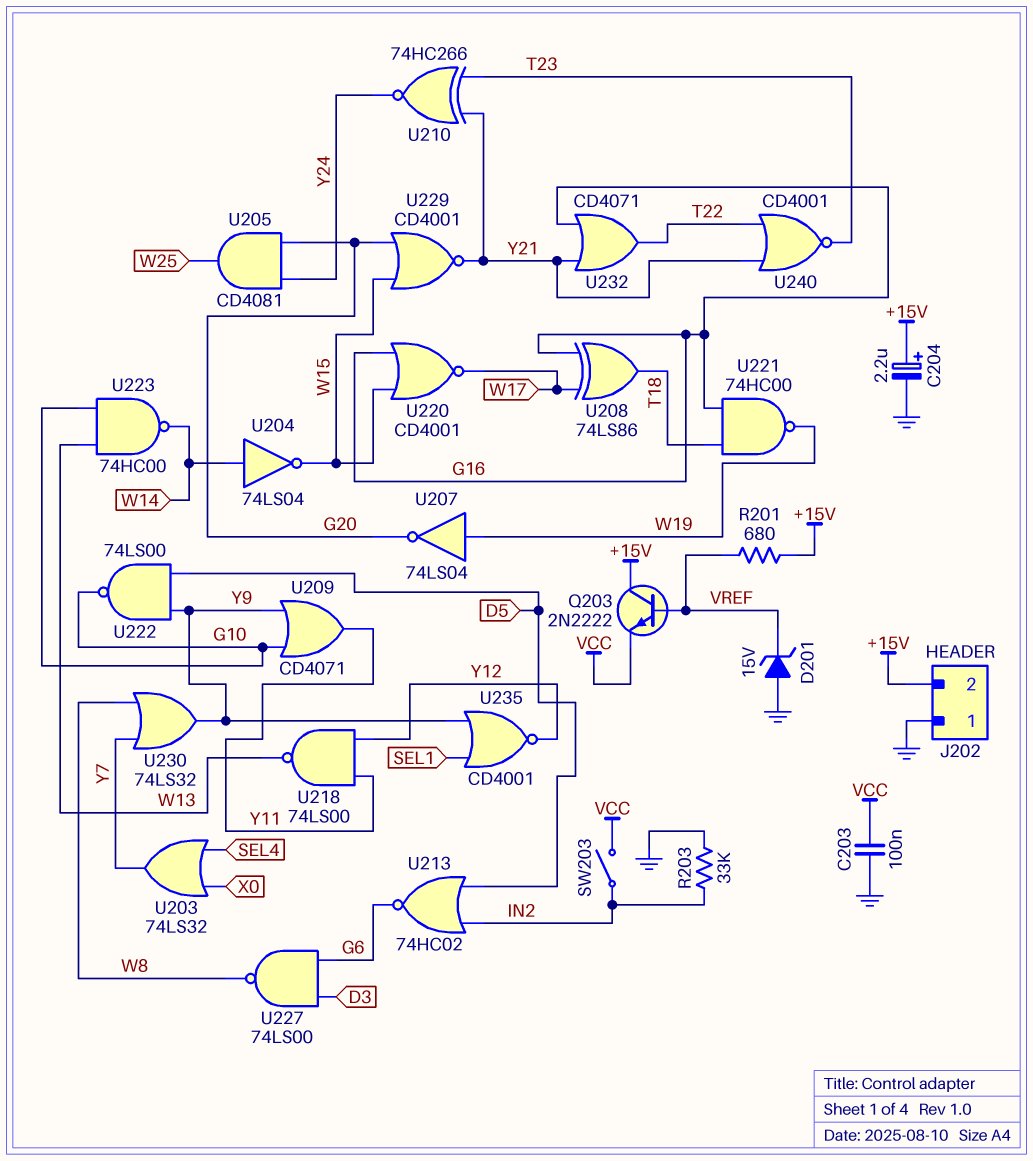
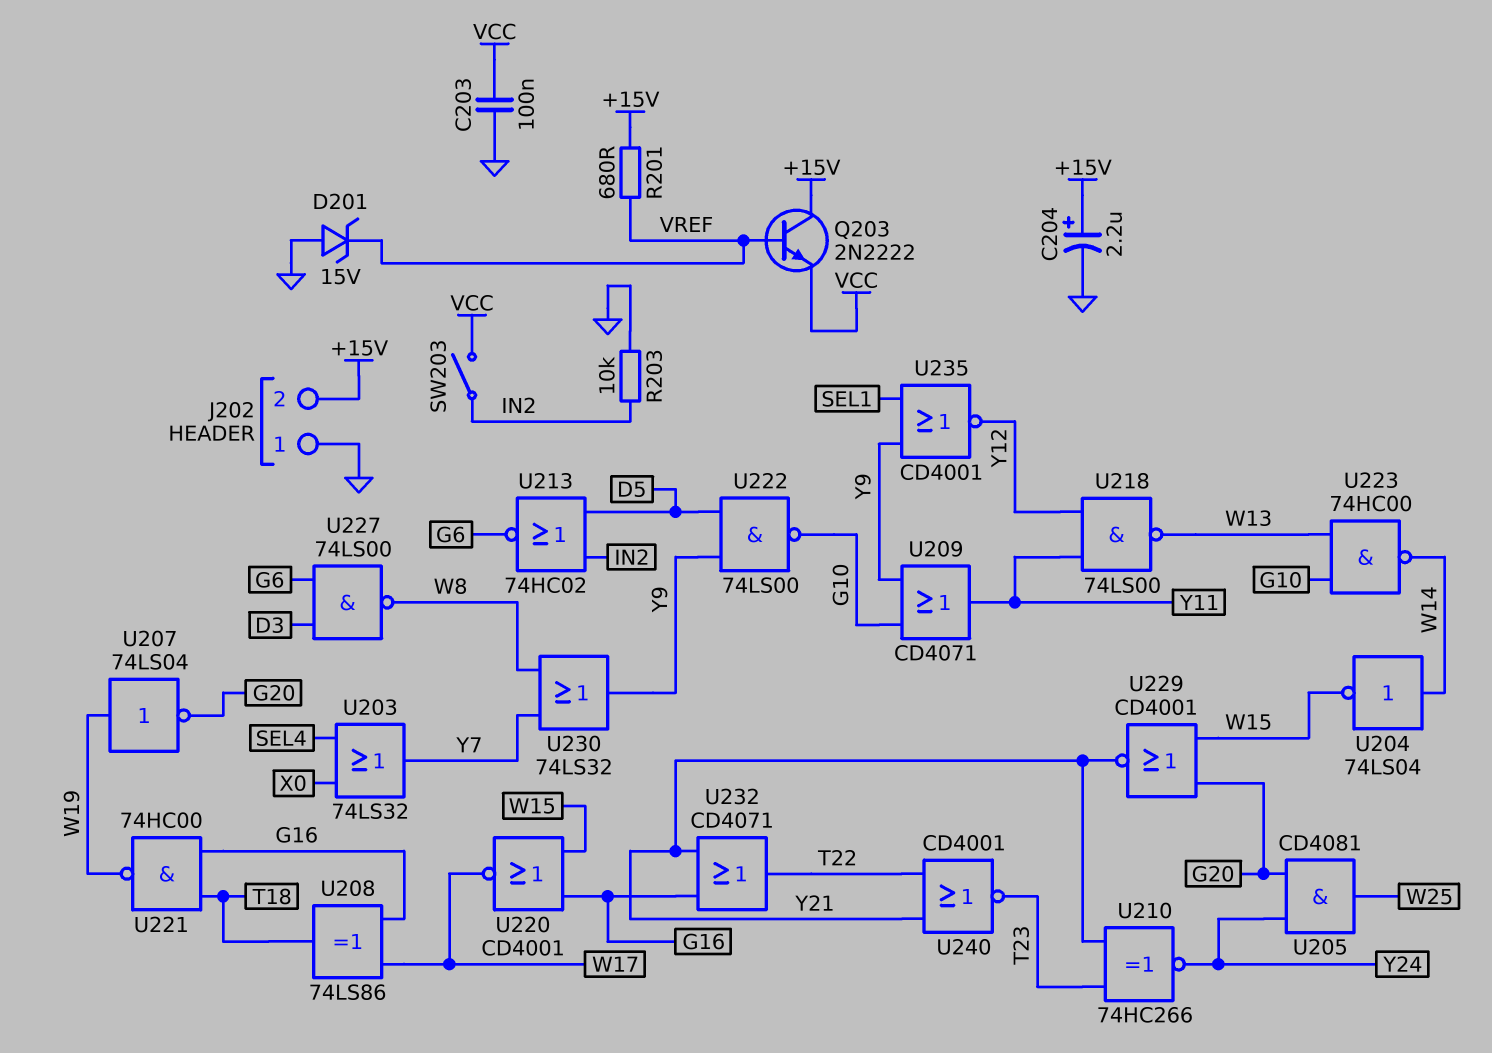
R203: 33k (GND, IN2) -> 10k (GND, IN2)

